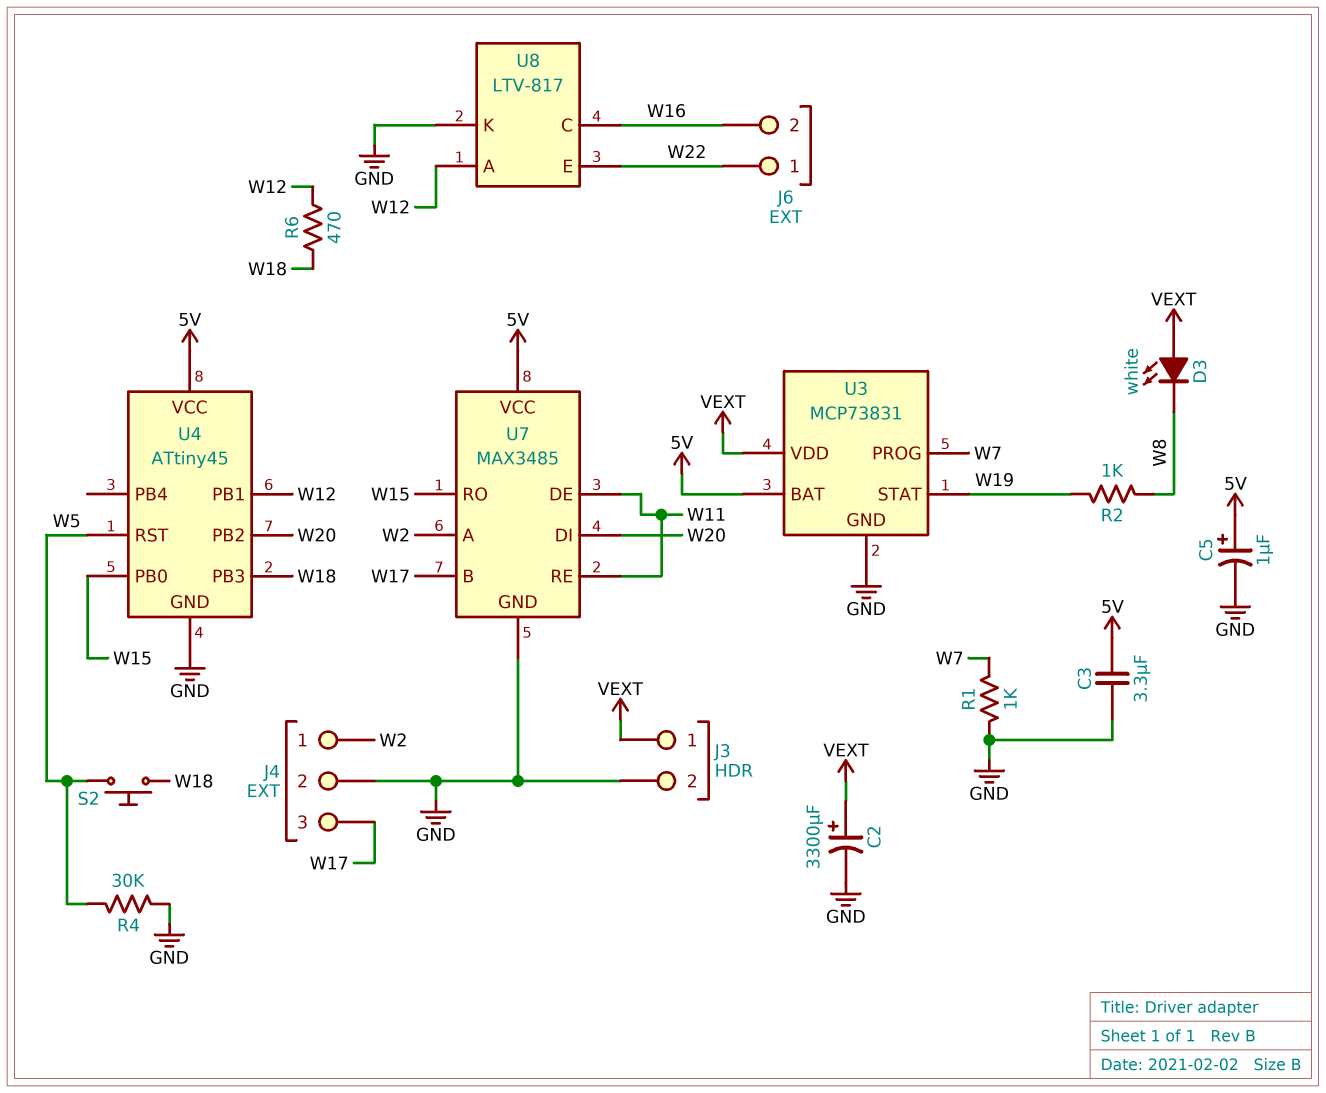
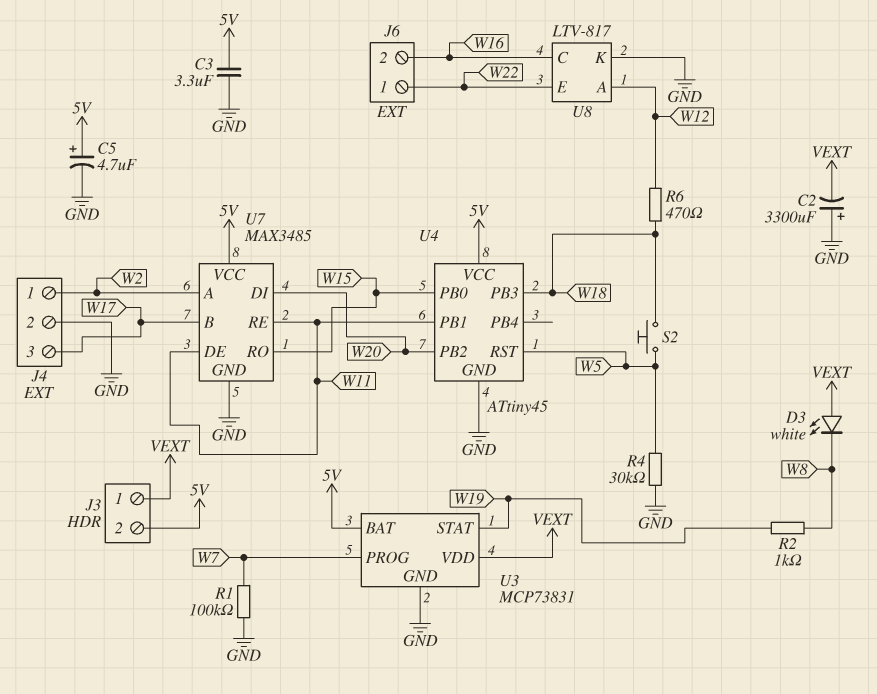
C2: 3300uF (plus VEXT, minus GND) -> 3300uF (plus GND, minus VEXT)
C5: 1uF (plus 5V, minus GND) -> 4.7uF (plus 5V, minus GND)
J3 pin 2: GND -> 5V
R1: 1k (GND, W7) -> 100k (GND, W7)
U4 pin PB1: W12 -> W11

